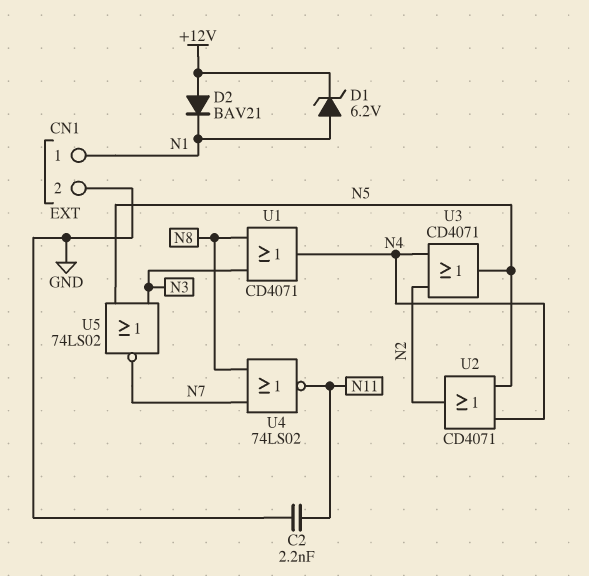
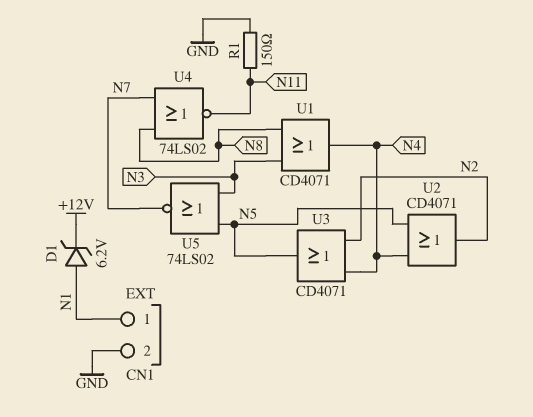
C2: 2.2nF (GND, N11) -> none
D2: diode BAV21 (A +12V, K N1) -> none
R1: none -> 150 (GND, N11)

